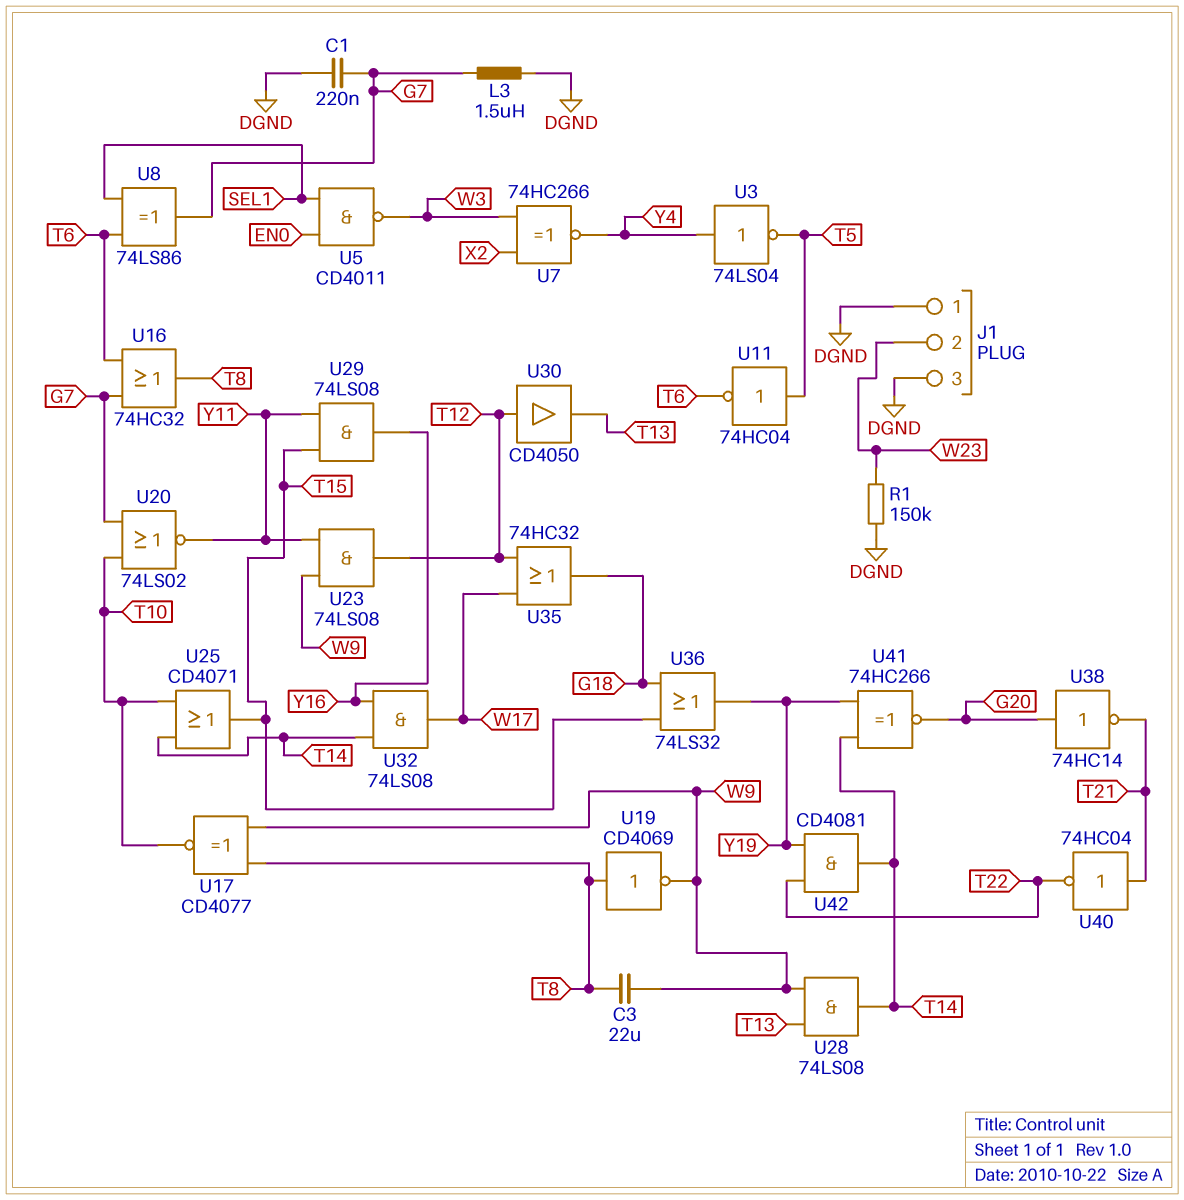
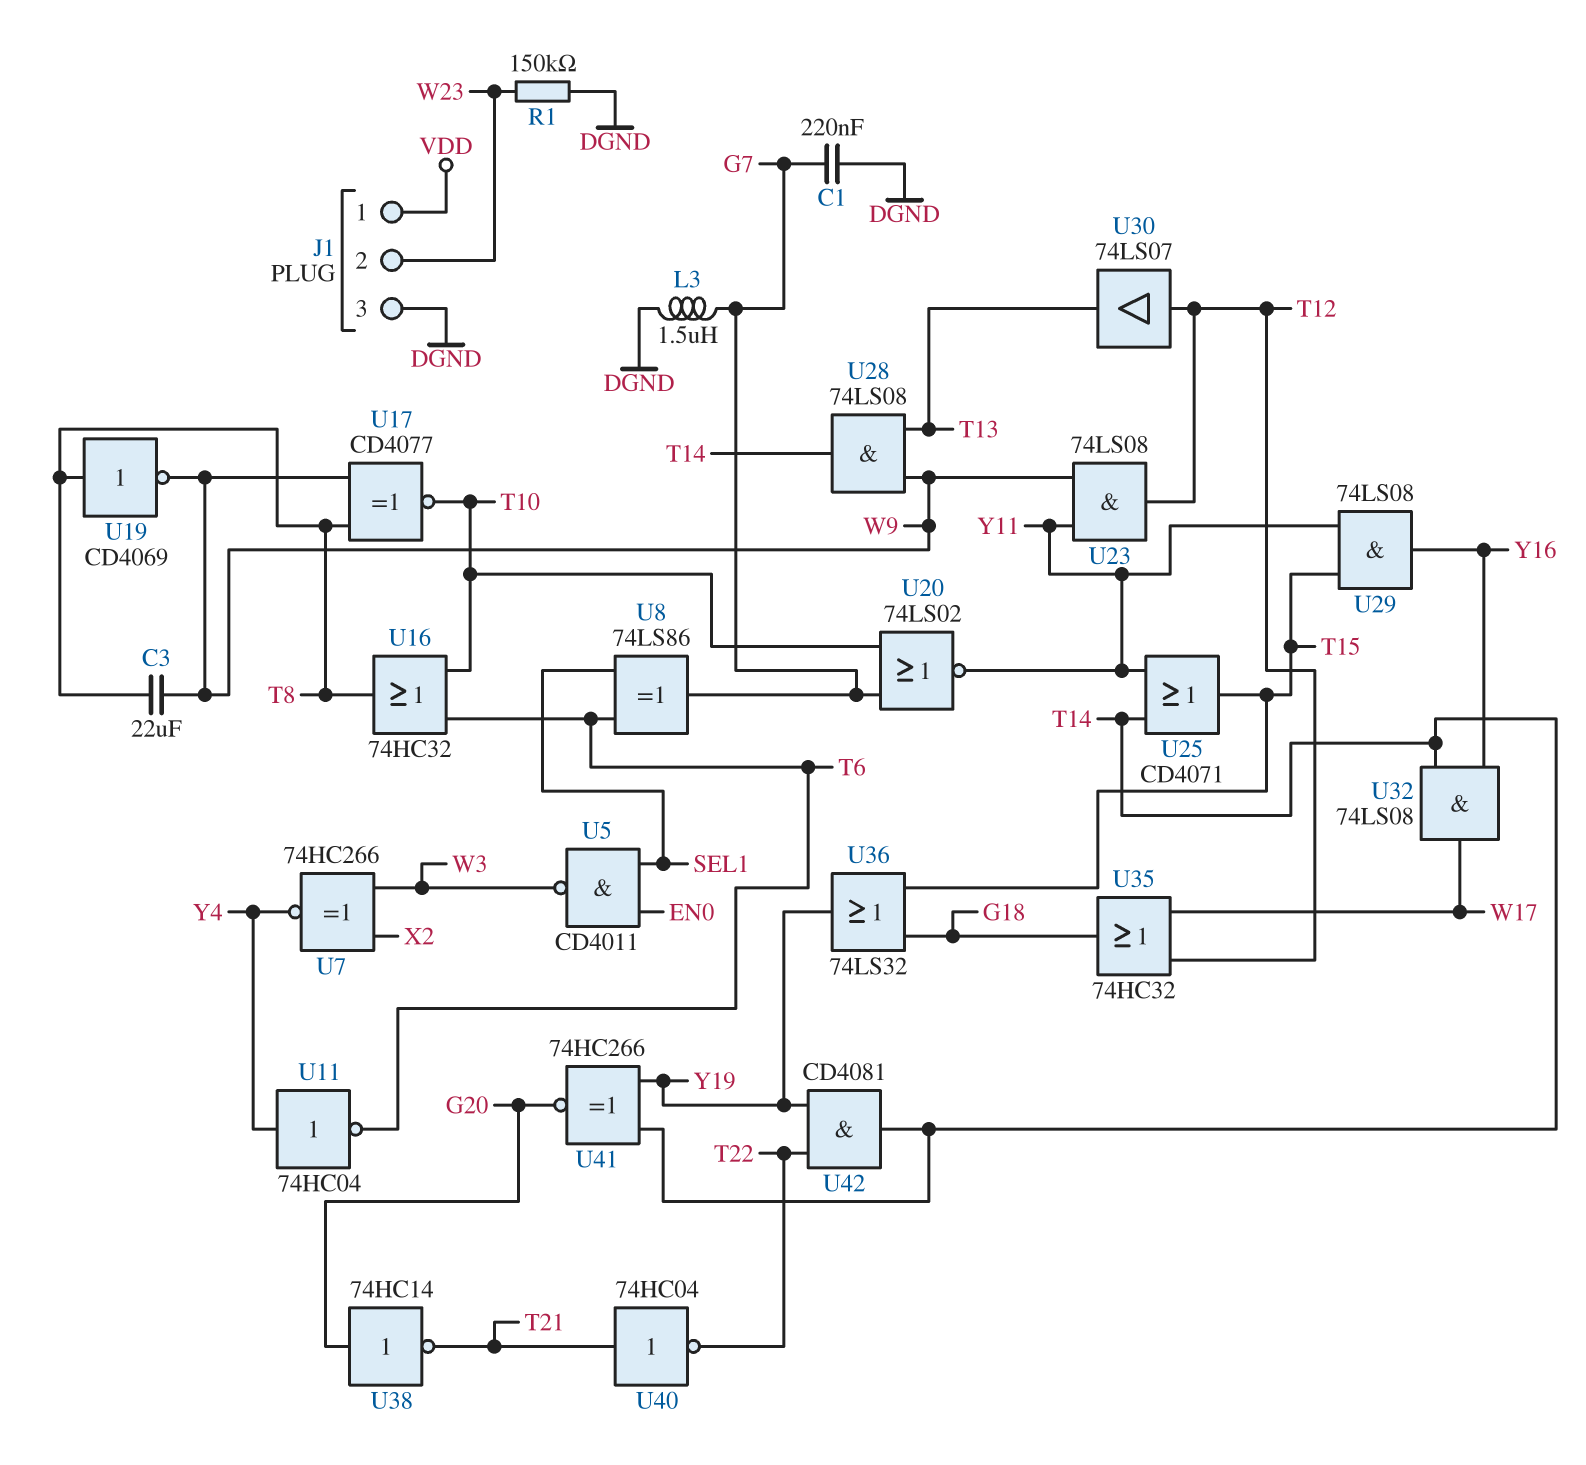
J1 pin 1: DGND -> VDD
U3: NOT 74LS04 (in Y4, out T5) -> none
U11: NOT 74HC04 (in T5, out T6) -> NOT 74HC04 (in Y4, out T6)
U16: OR 74HC32 (in G7, in T6, out T8) -> OR 74HC32 (in T6, in T10, out T8)
U25: OR CD4071 (in T10, in T14, out T15) -> OR CD4071 (in T14, in Y11, out T15)
U30: buffer CD4050 (in T12, out T13) -> buffer 74LS07 (in T12, out T13)

